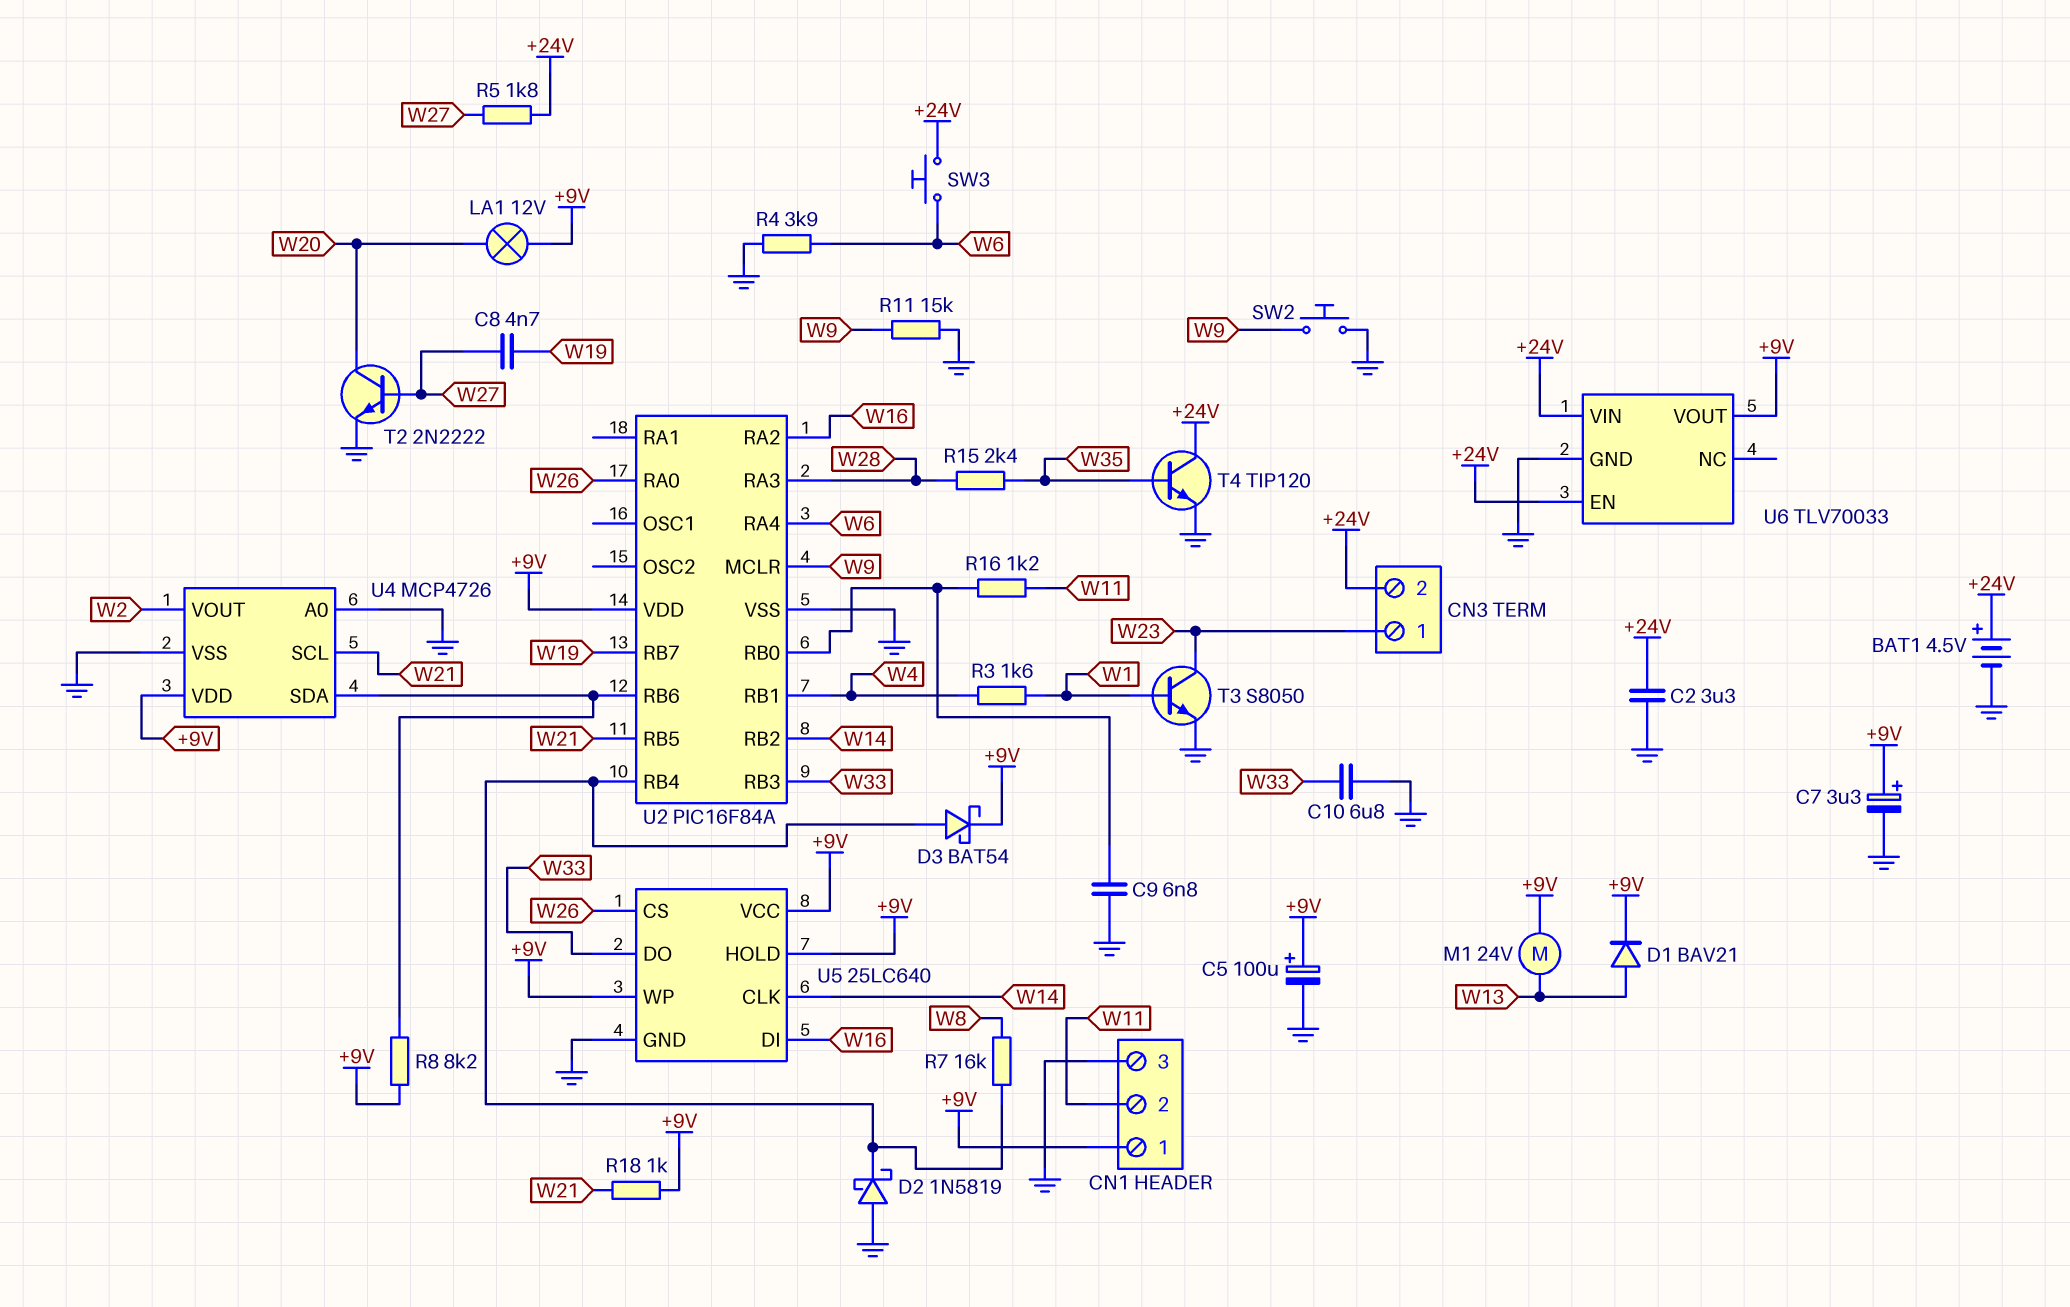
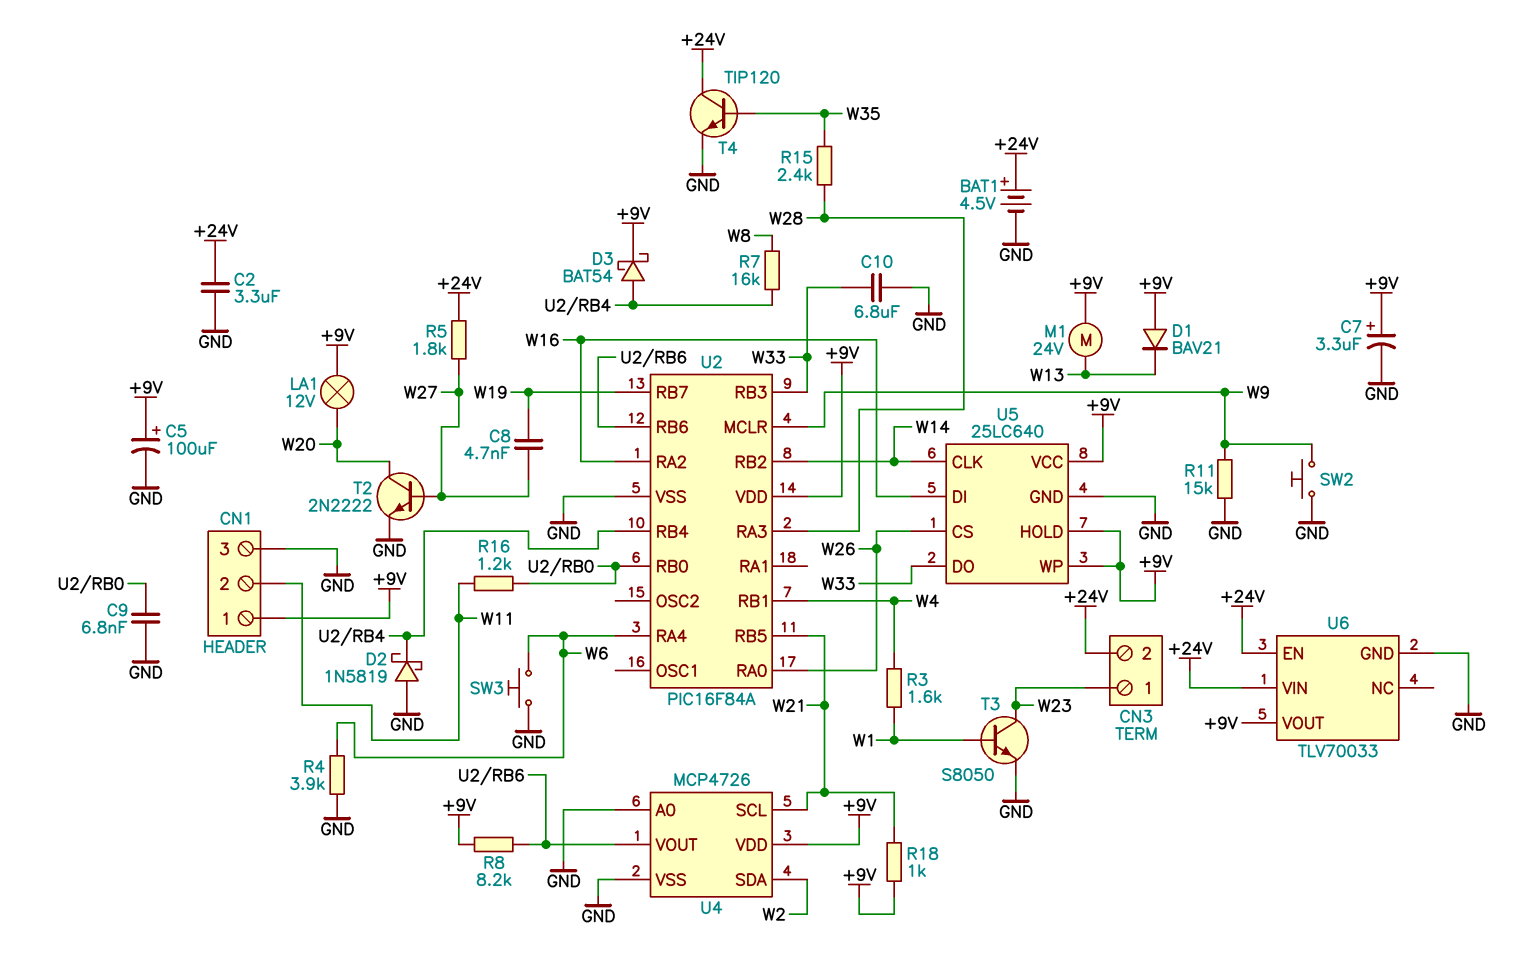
D1: diode BAV21 (A W13, K +9V) -> diode BAV21 (A +9V, K W13)
SW3: button (+24V, W6) -> button (GND, W6)
U4 pin SDA: U2/RB6 -> W2
U4 pin VOUT: W2 -> U2/RB6

